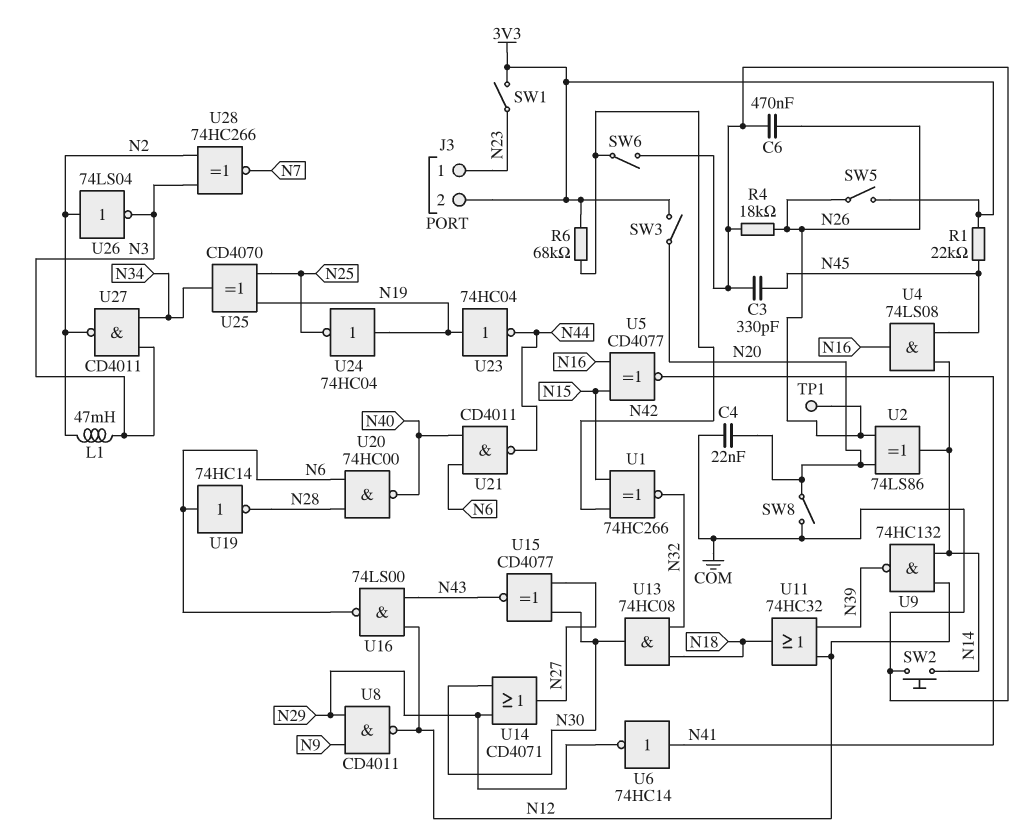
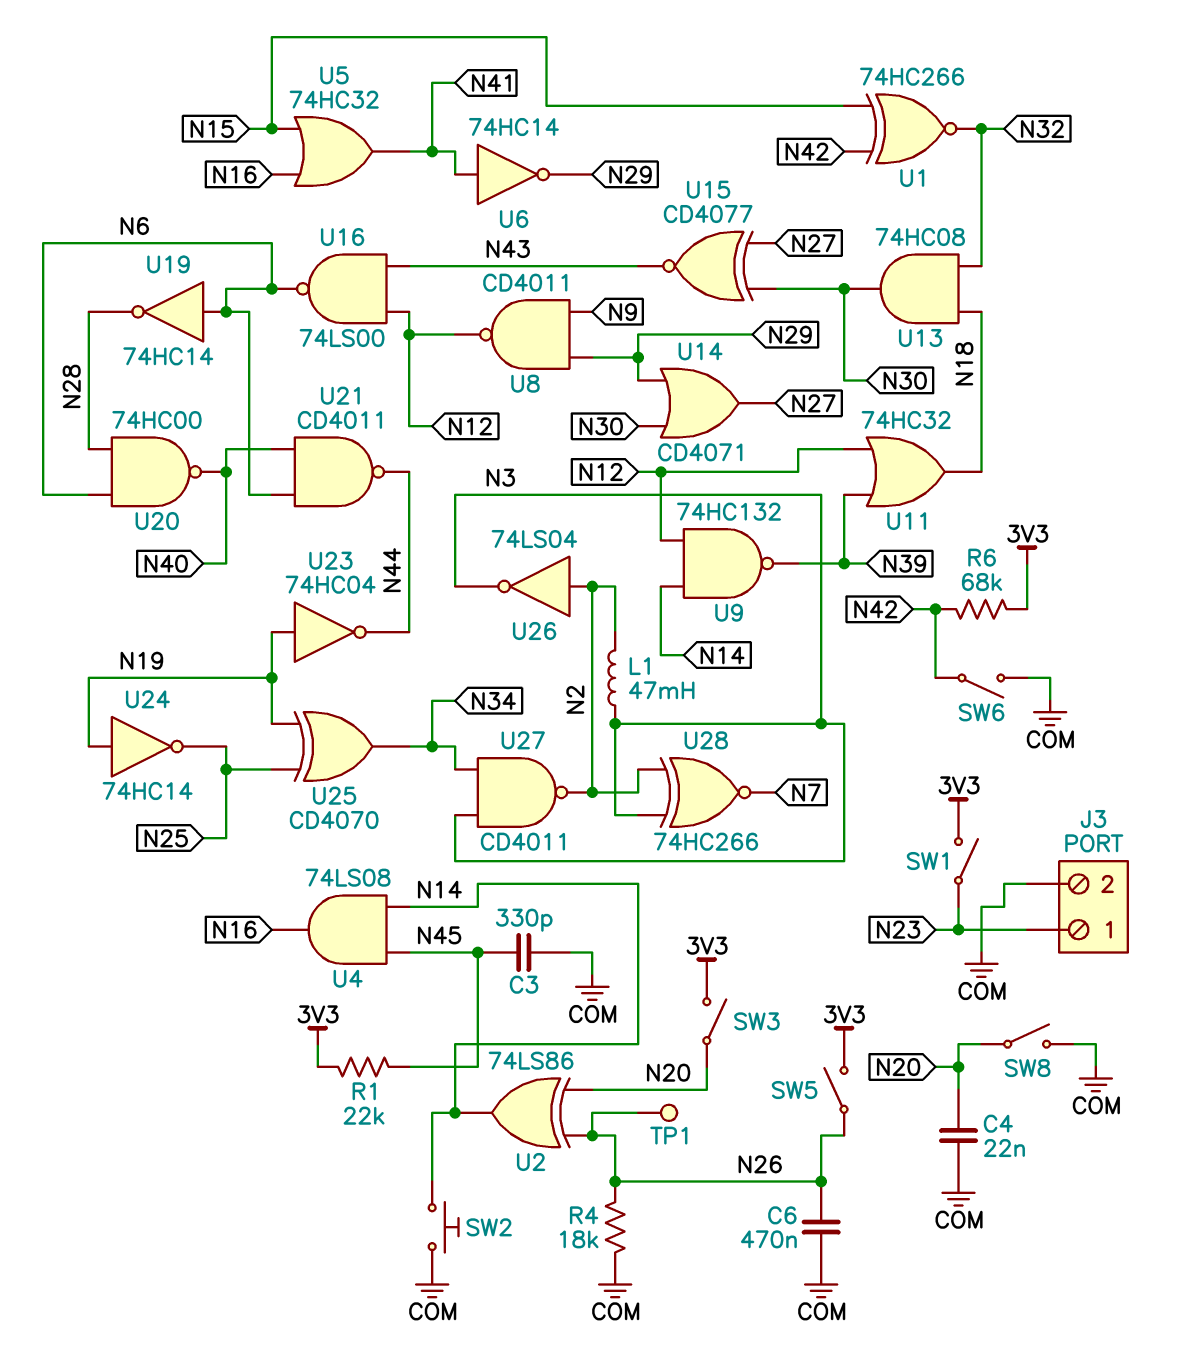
J3 pin 2: 3V3 -> COM
U5: XNOR CD4077 (in N15, in N16, out N41) -> OR 74HC32 (in N15, in N16, out N41)
U24: NOT 74HC04 (in N19, out N25) -> NOT 74HC14 (in N19, out N25)

